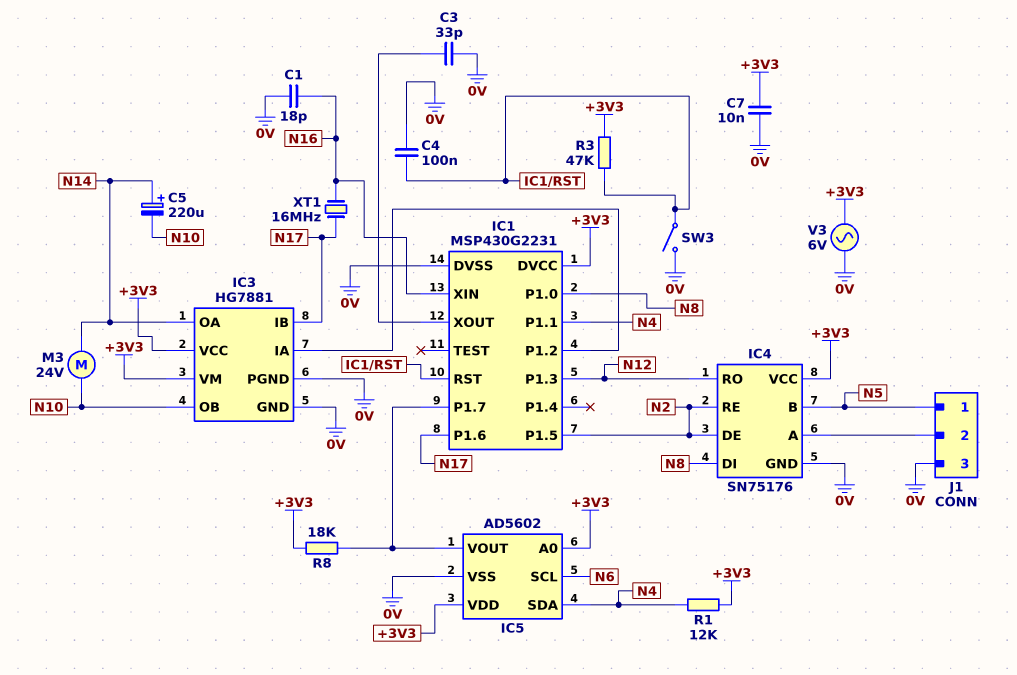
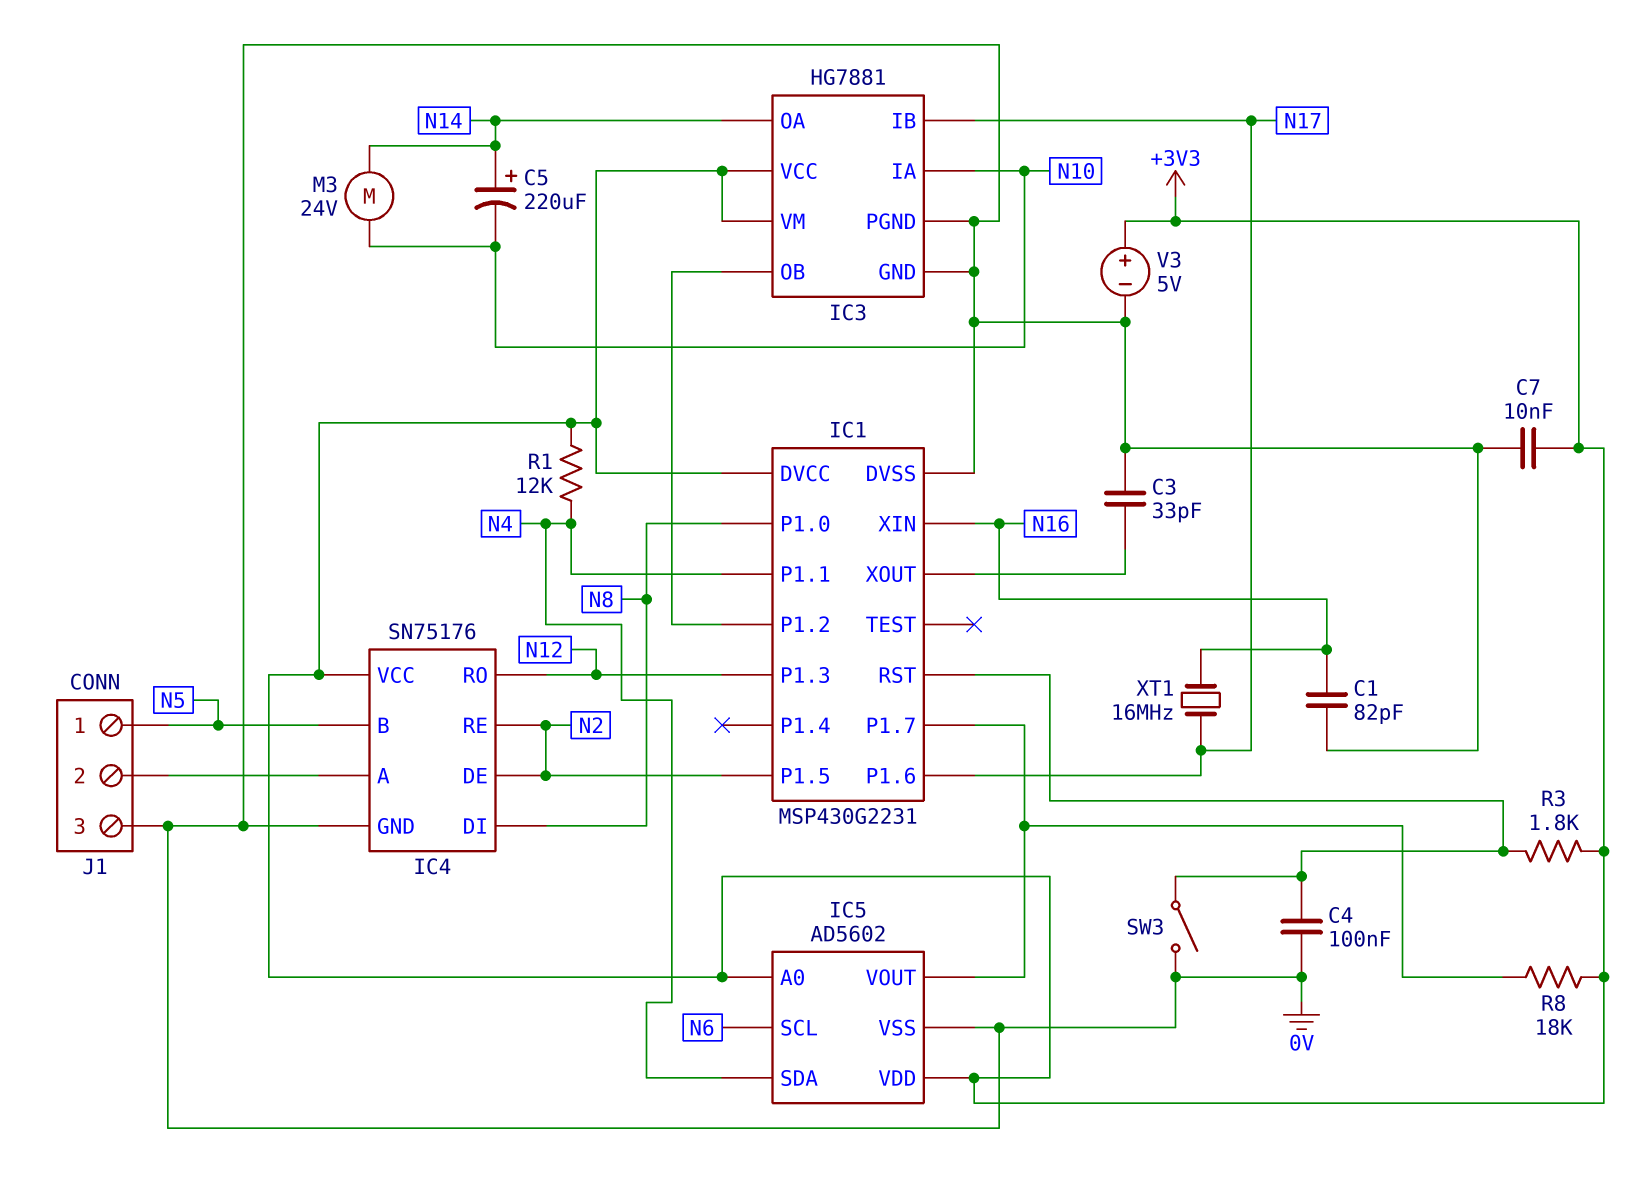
C1: 18pF (0V, N16) -> 82pF (0V, N16)
IC3 pin IA: IC1/P1.2 -> N10
IC3 pin OB: N10 -> IC1/P1.2
R3: 47k (+3V3, IC1/RST) -> 1.8k (+3V3, IC1/RST)
V3: AC 6V (+3V3, 0V) -> 5V (plus +3V3, minus 0V)

